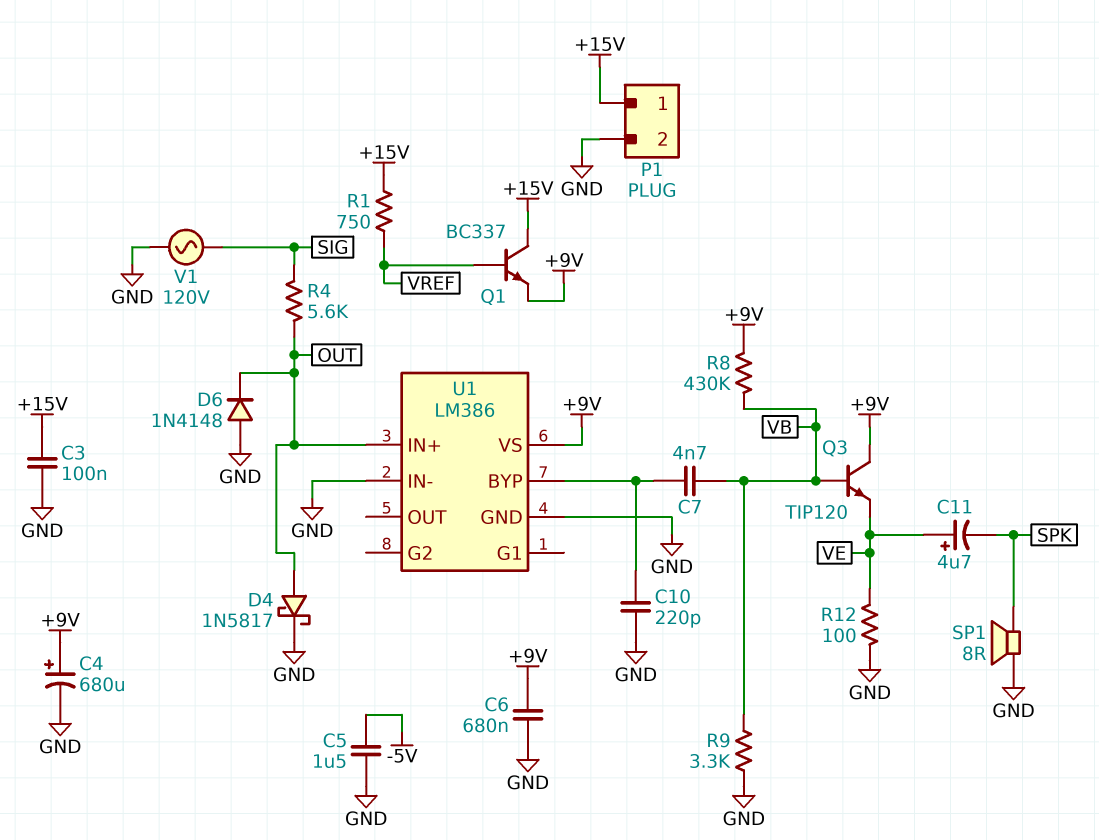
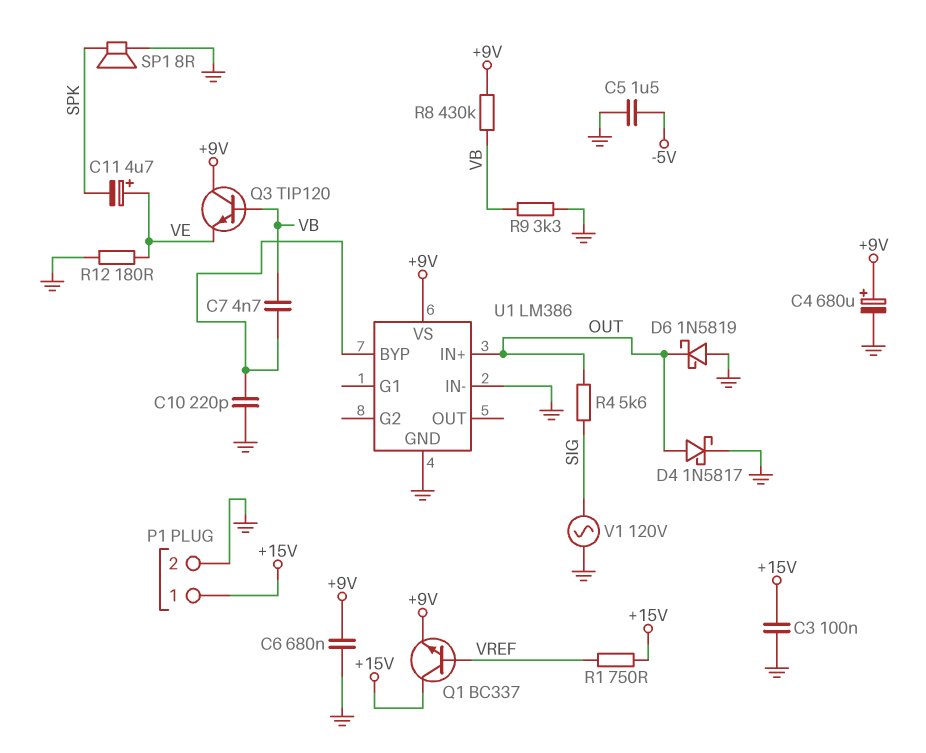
D6: diode 1N4148 (A GND, K OUT) -> schottky 1N5819 (A GND, K OUT)
R12: 100 (GND, VE) -> 180 (GND, VE)

